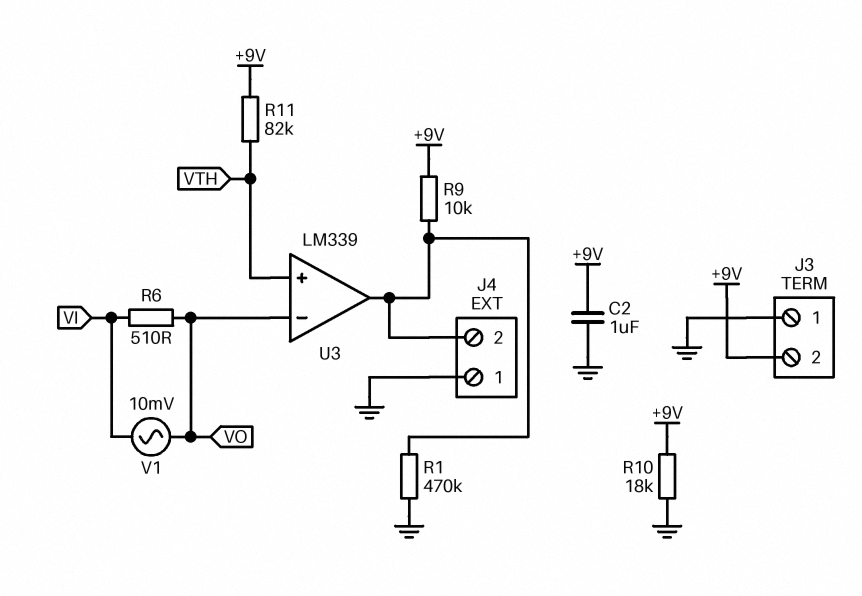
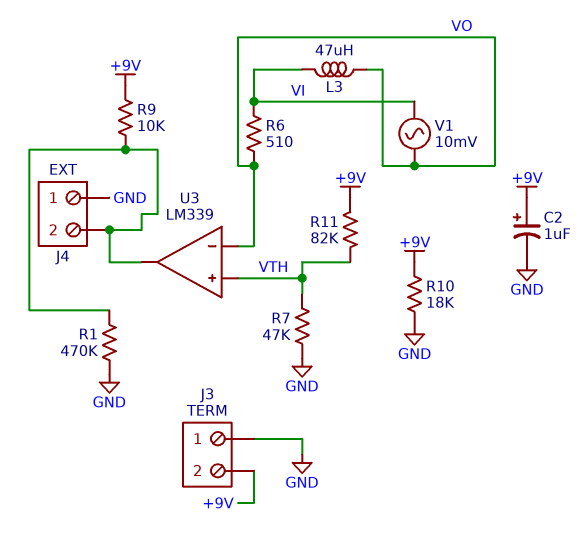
C2: 1uF (+9V, GND) -> 1uF (plus +9V, minus GND)
L3: none -> 47uH (VI, VO)
R7: none -> 47k (GND, VTH)

